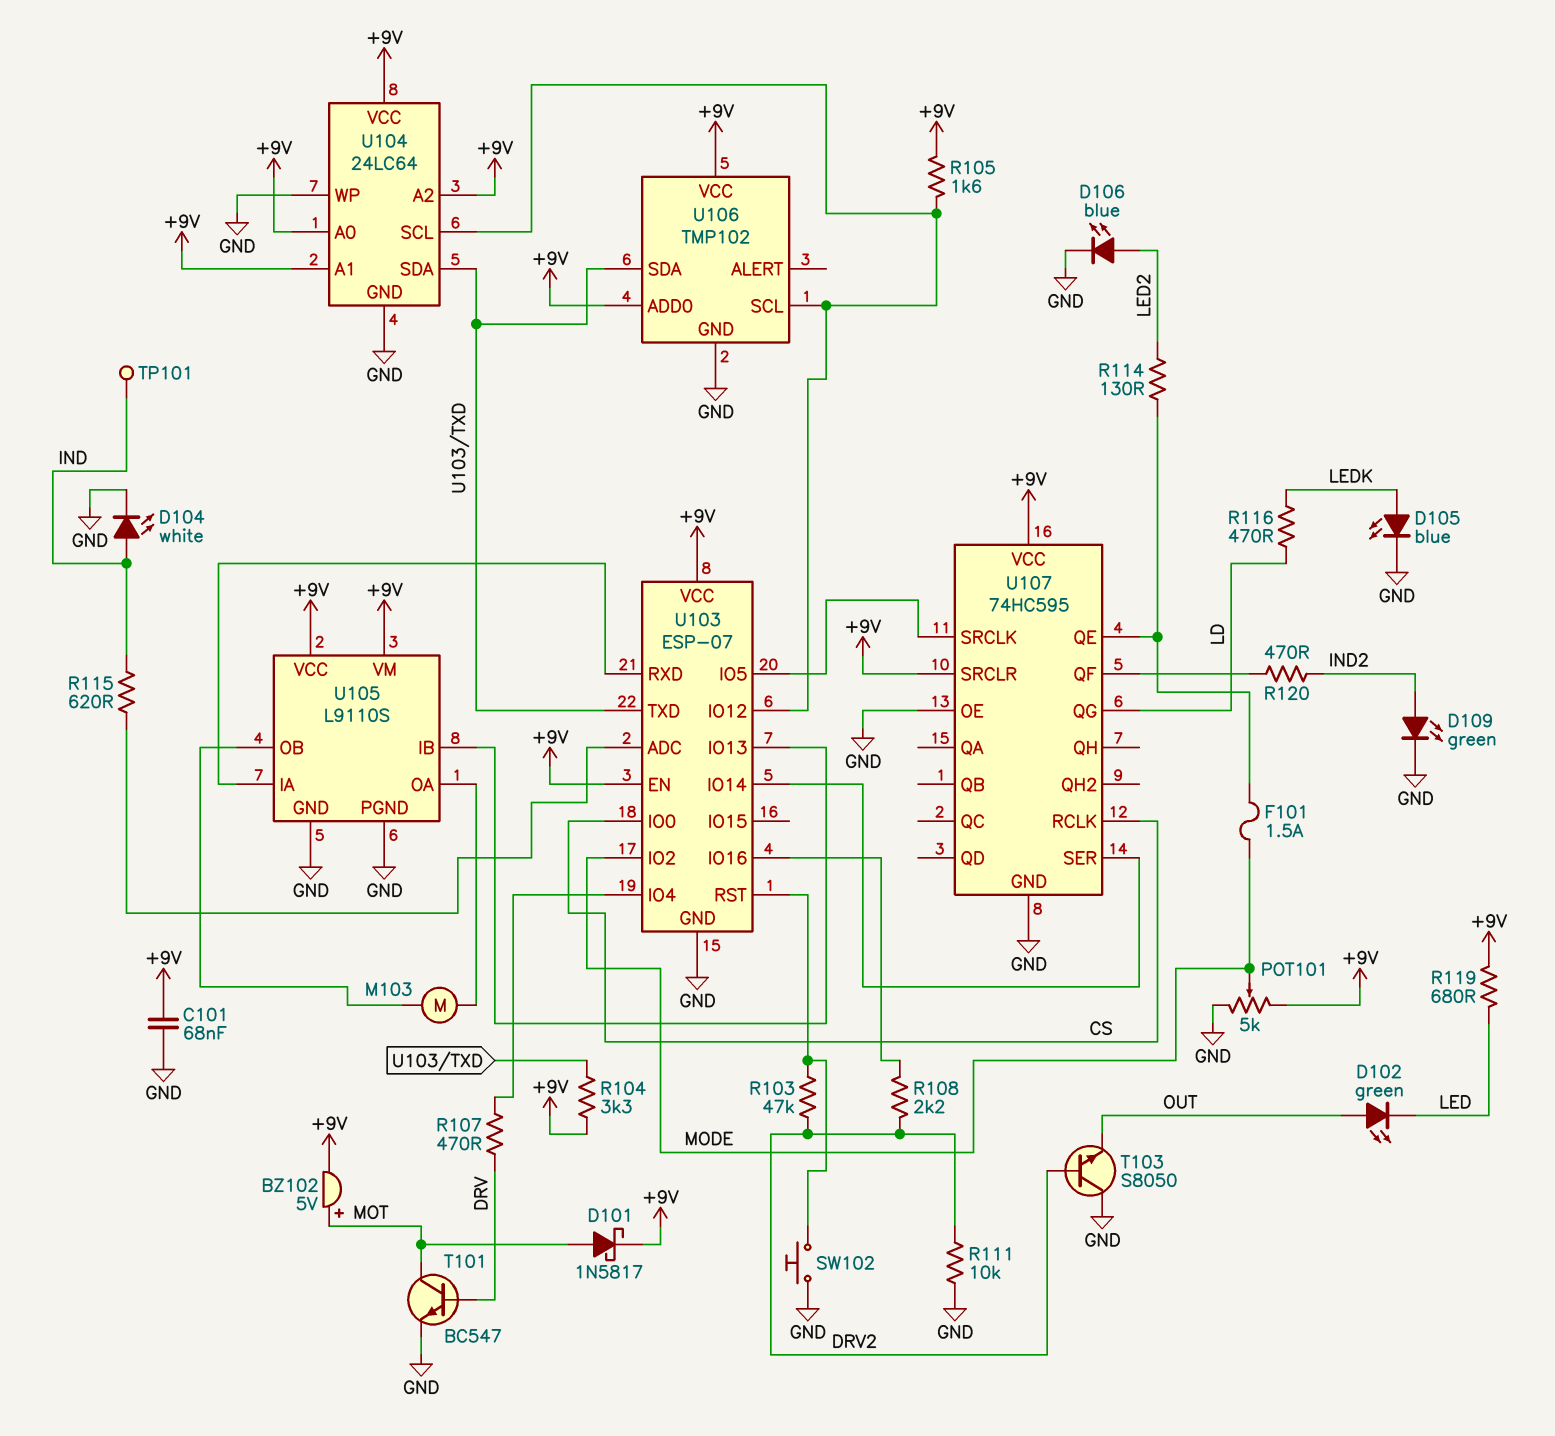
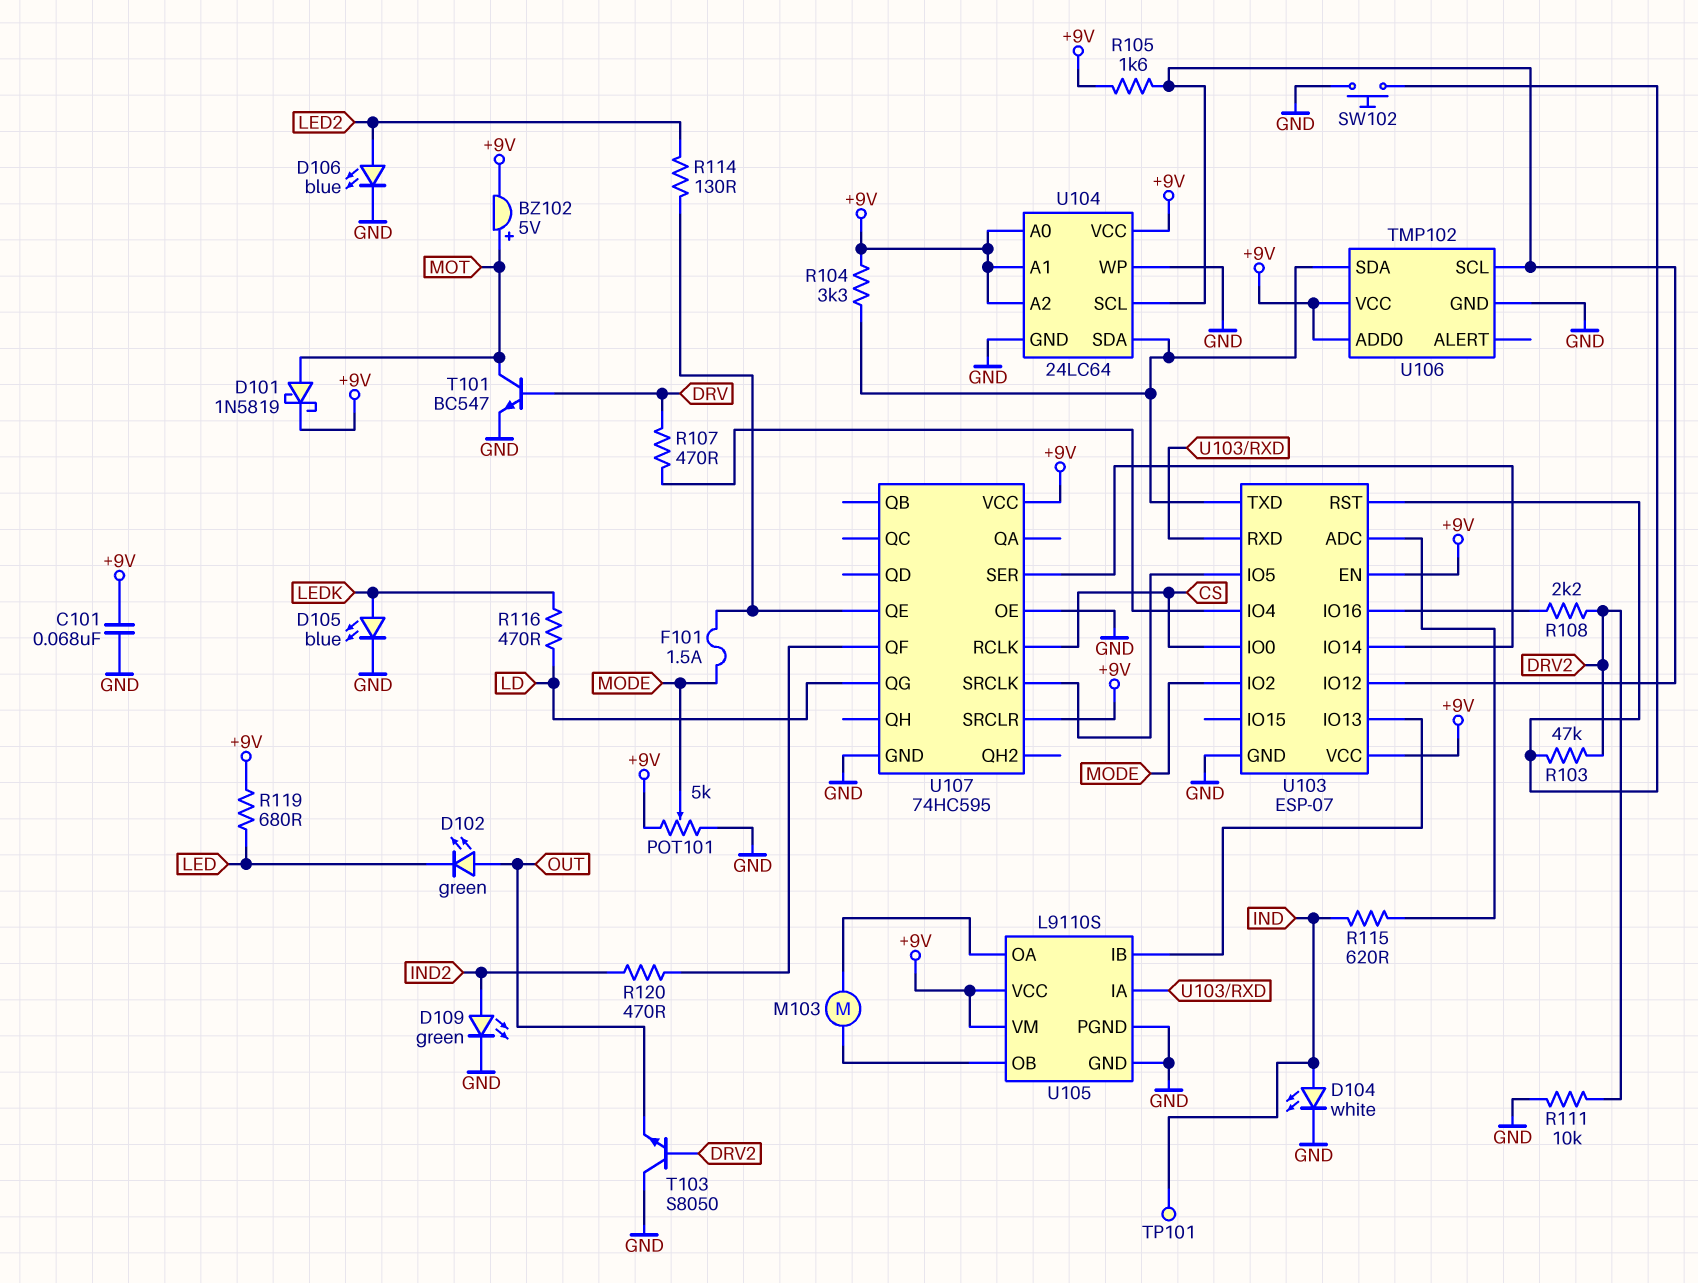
D101: schottky 1N5817 (A MOT, K +9V) -> schottky 1N5819 (A MOT, K +9V)

